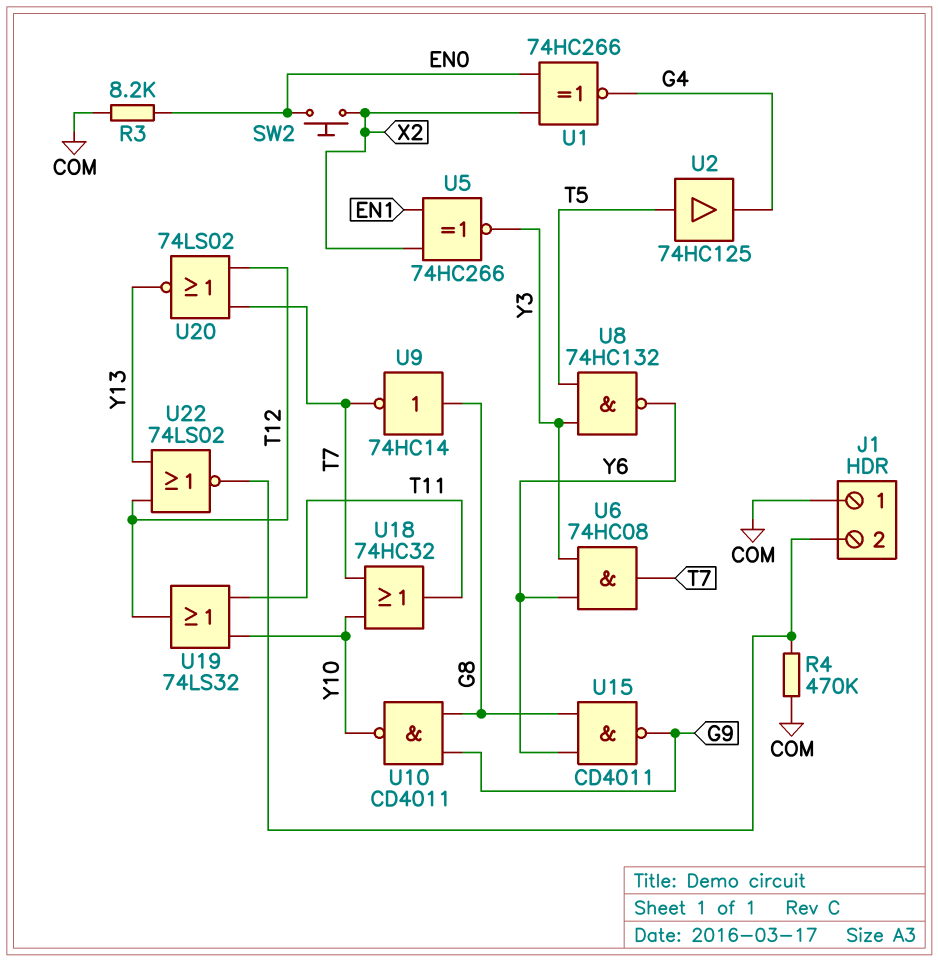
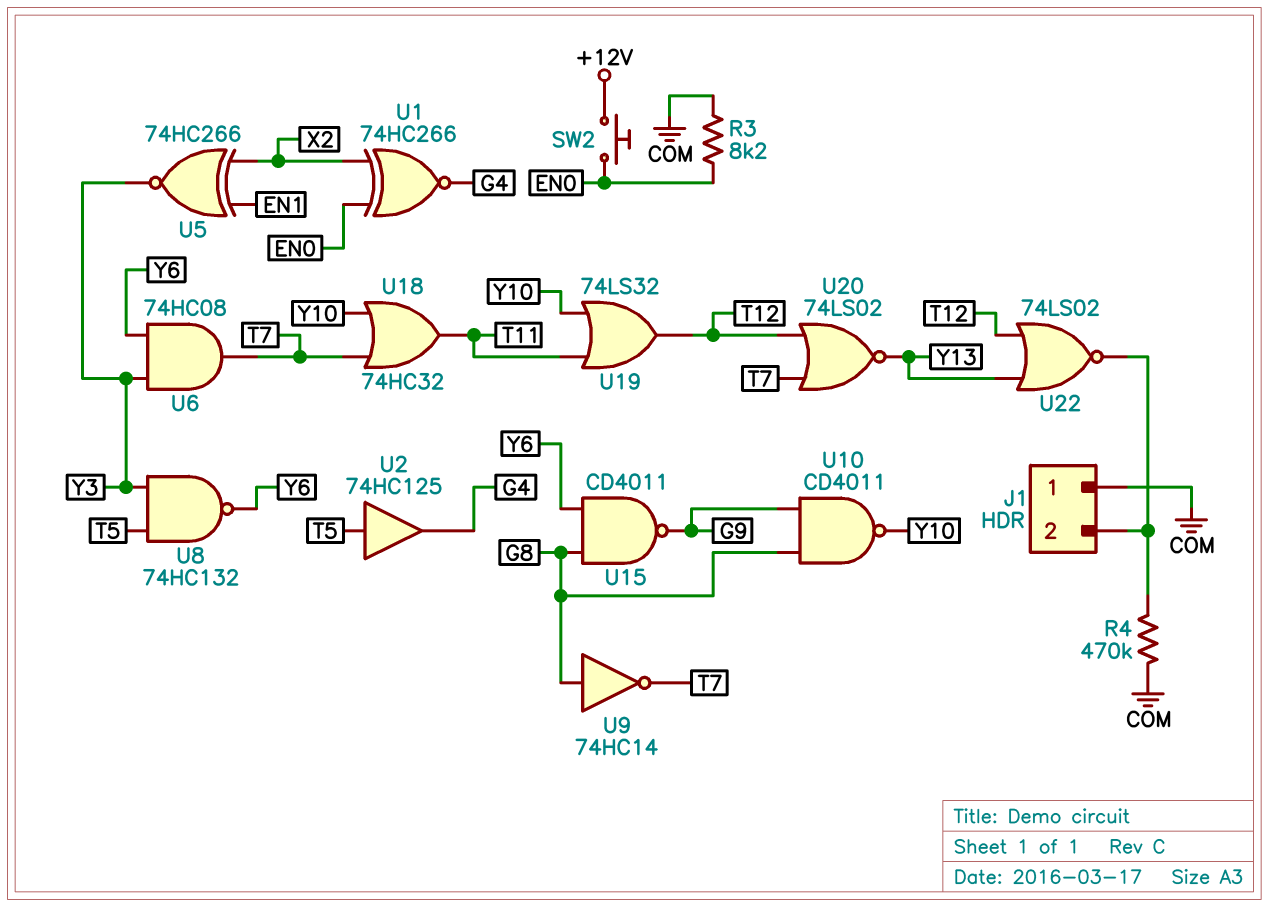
SW2: button (EN0, X2) -> button (+12V, EN0)

